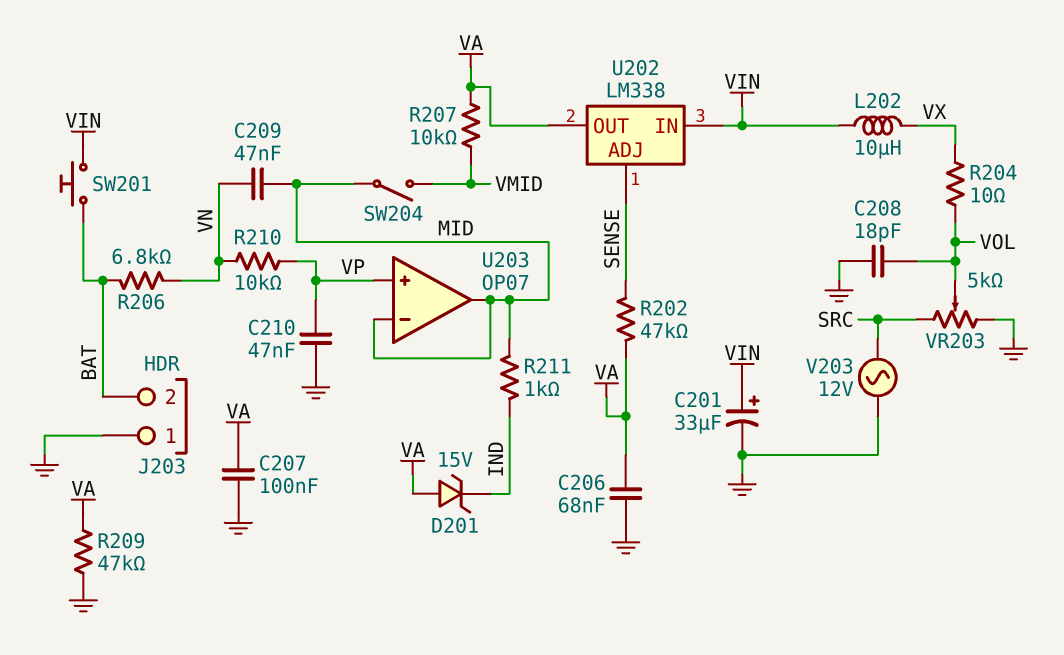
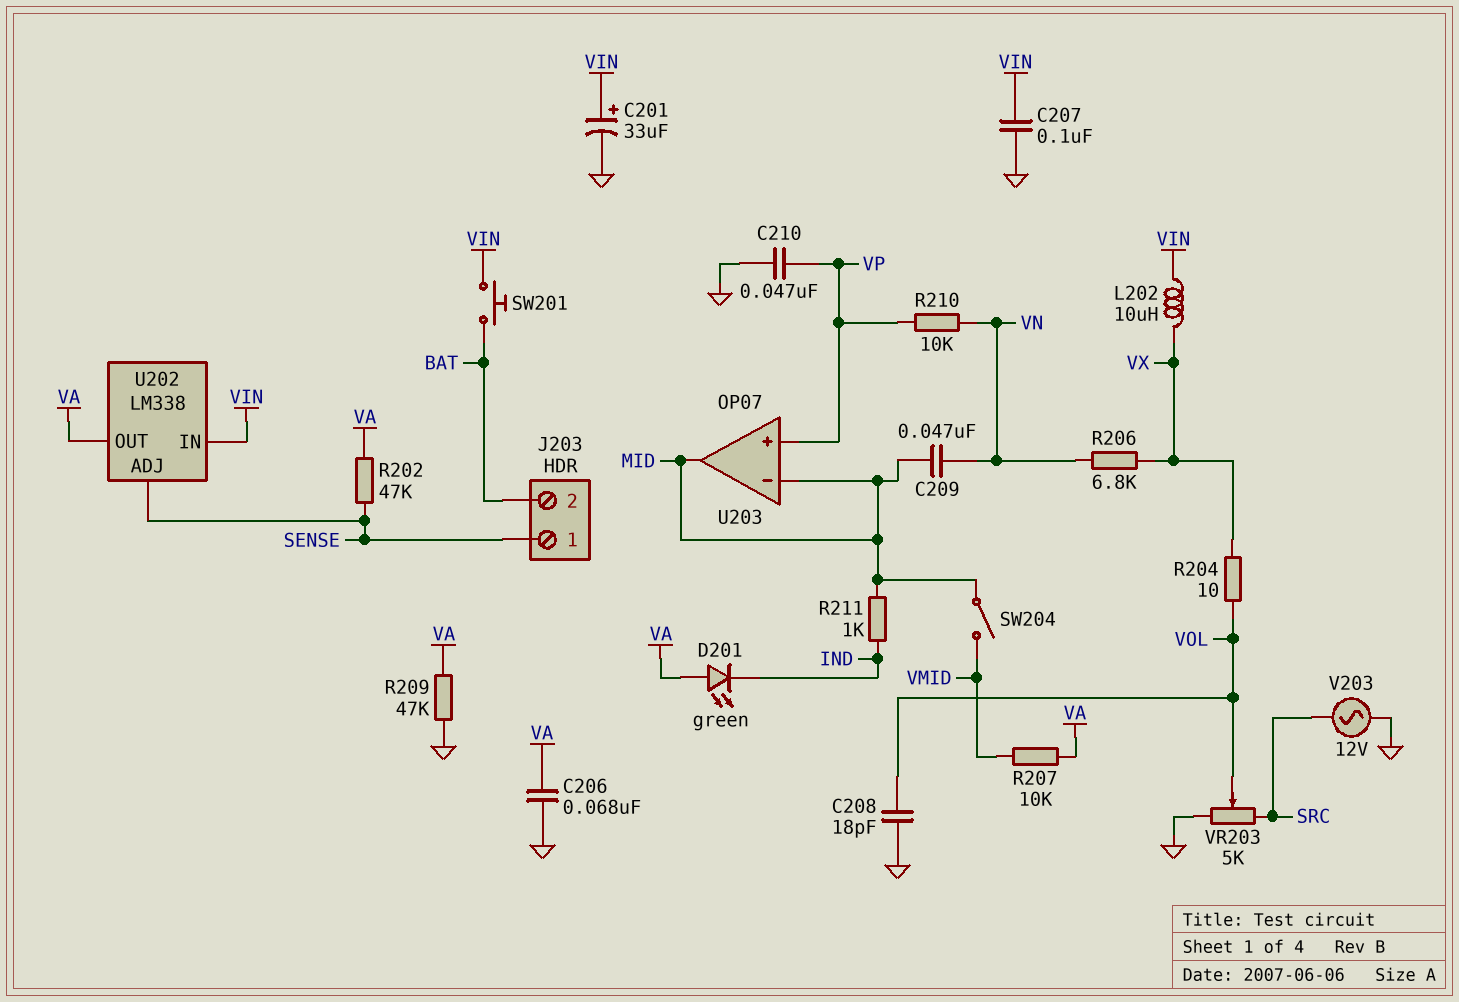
C207: 100nF (GND, VA) -> 100nF (GND, VIN)
D201: zener 15V (A VA, K IND) -> LED green (A VA, K IND)
J203 pin 1: GND -> SENSE
R206: 6.8k (BAT, VN) -> 6.8k (VN, VX)

